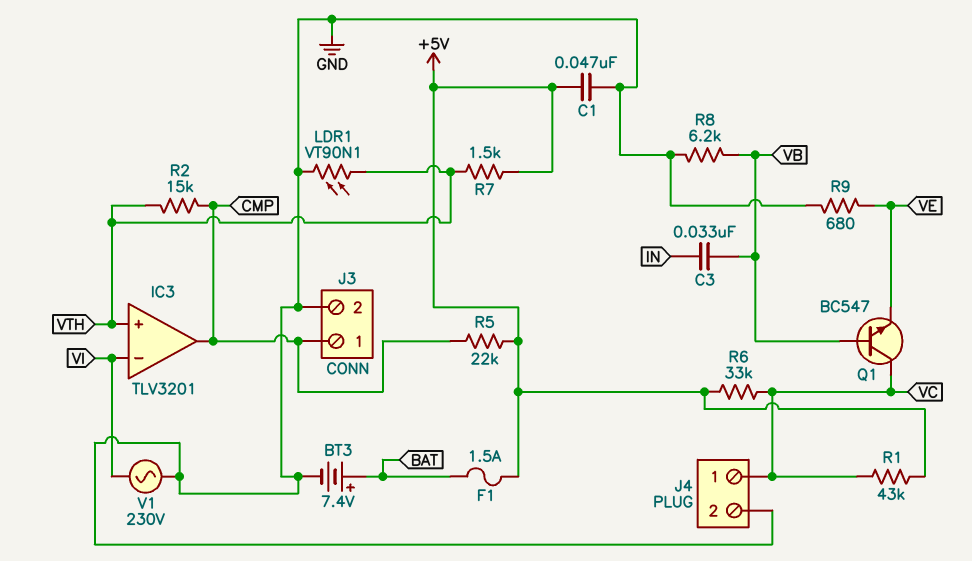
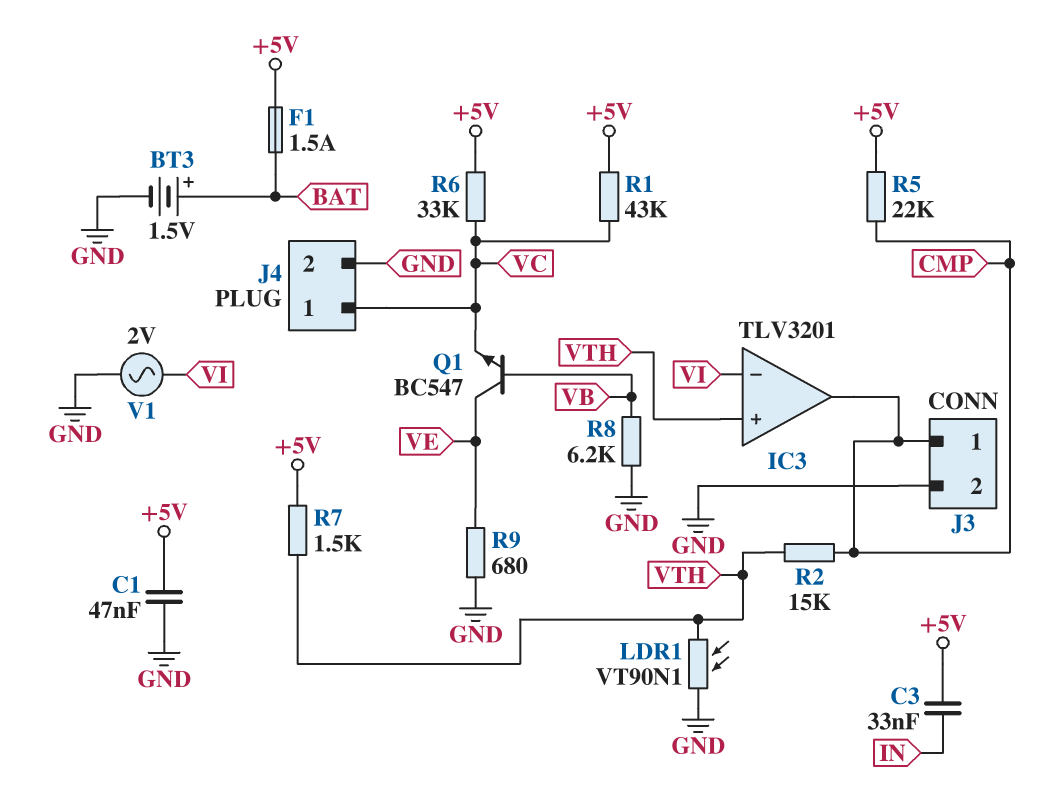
BT3: 7.4V (plus BAT, minus GND) -> 1.5V (plus BAT, minus GND)
C3: 33nF (IN, VB) -> 33nF (+5V, IN)
Q1: NPN BC547 (B VB, C VC, E VE) -> NPN BC547 (B VB, C VE, E VC)
V1: AC 230V (GND, VI) -> AC 2V (GND, VI)

